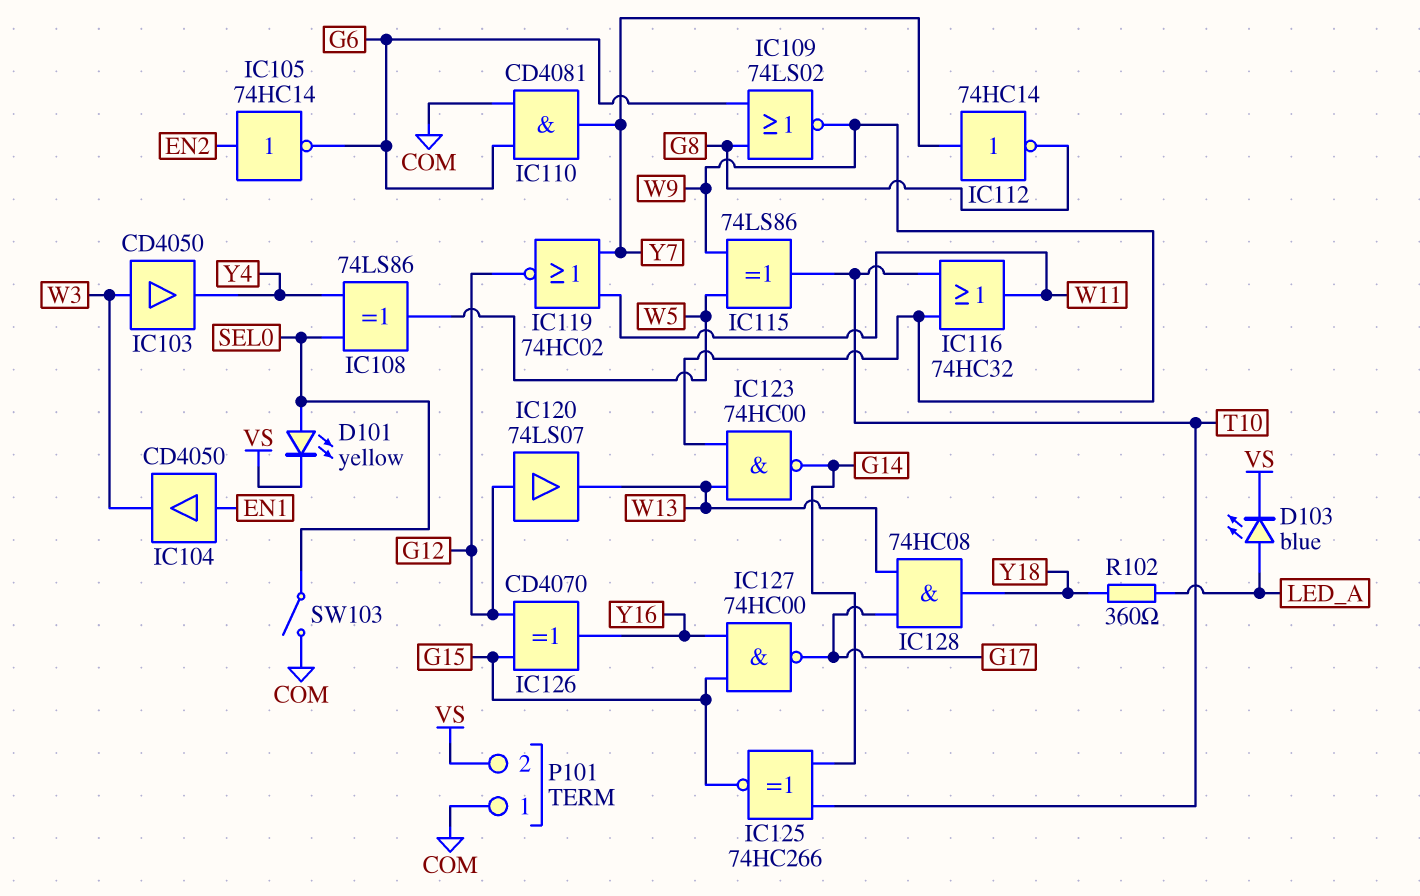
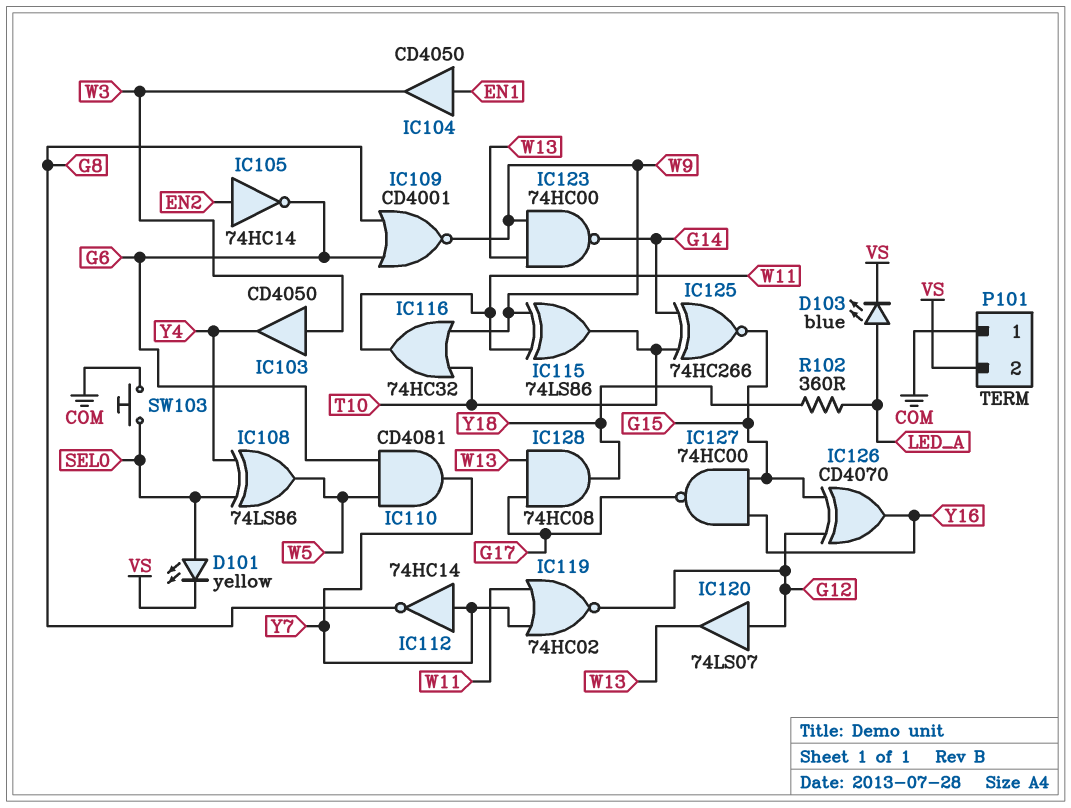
IC109: NOR 74LS02 (in G6, in G8, out W9) -> NOR CD4001 (in G6, in G8, out W9)
IC110: AND CD4081 (in COM, in G6, out Y7) -> AND CD4081 (in G6, in W5, out Y7)
IC115: XOR 74LS86 (in W5, in W9, out T10) -> XOR 74LS86 (in W9, in W11, out T10)
SW103: switch (COM, SEL0) -> button (COM, SEL0)

